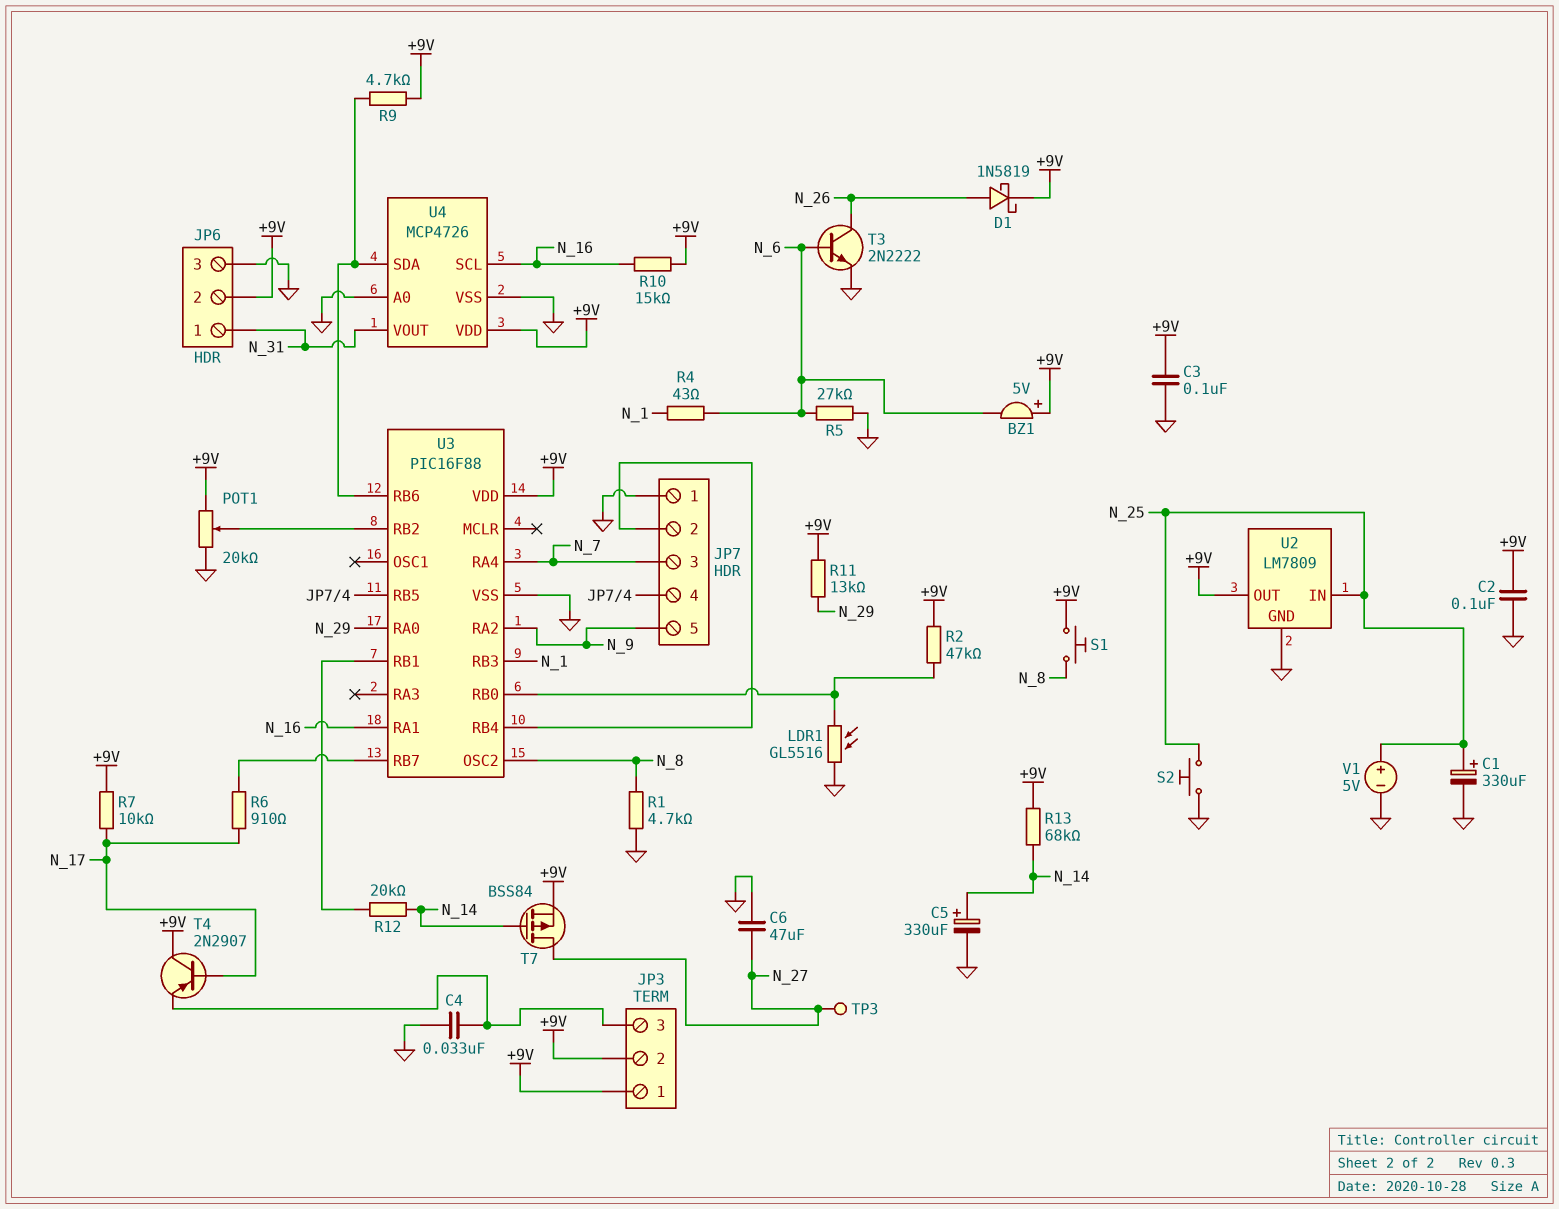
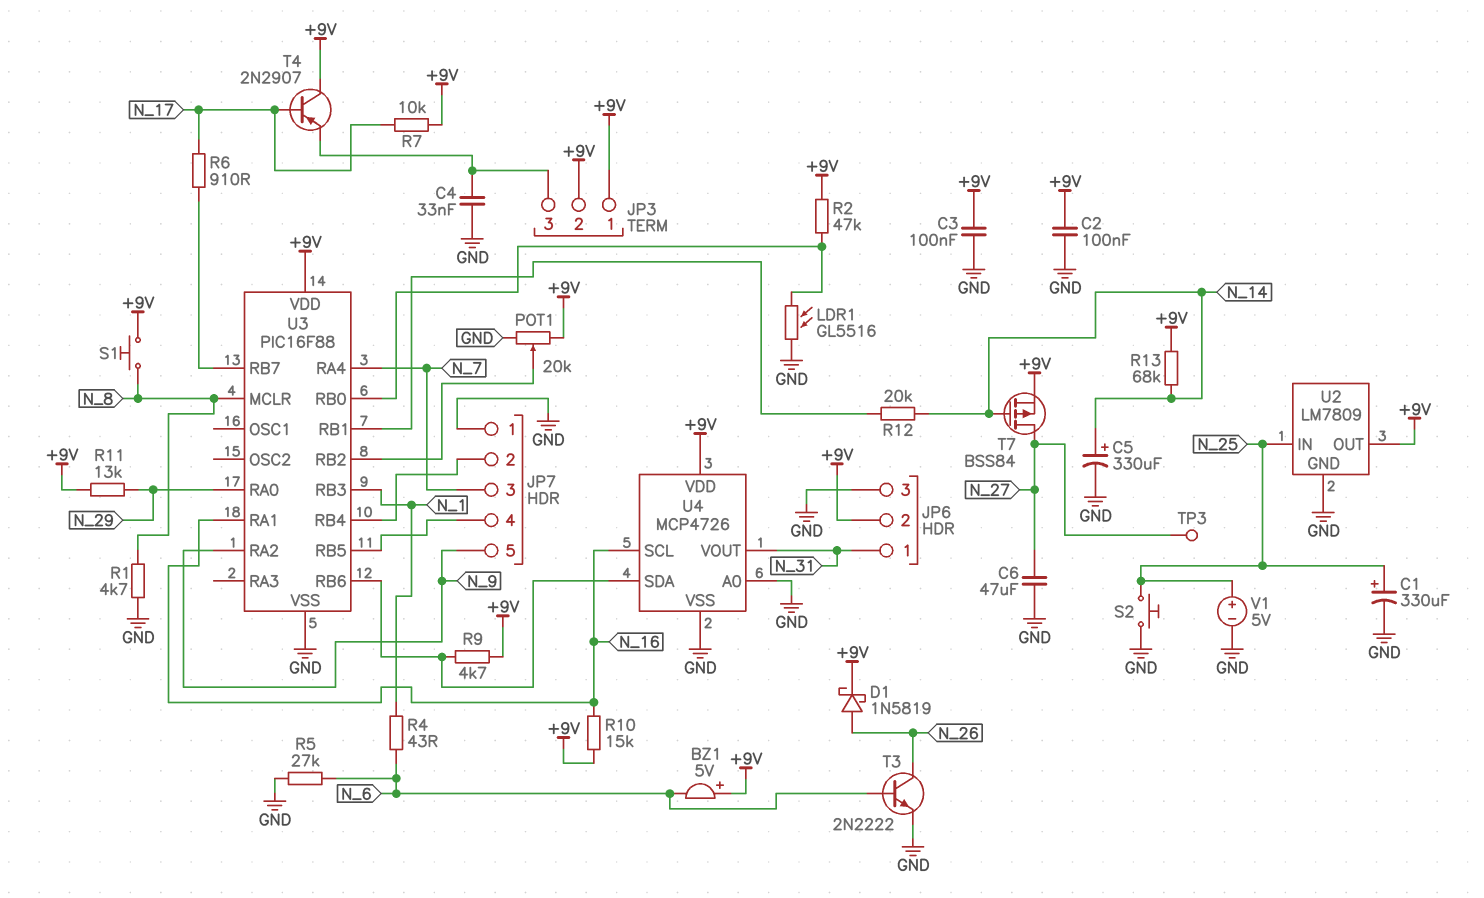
U3 pin MCLR: none -> N_8
U3 pin OSC2: N_8 -> none

